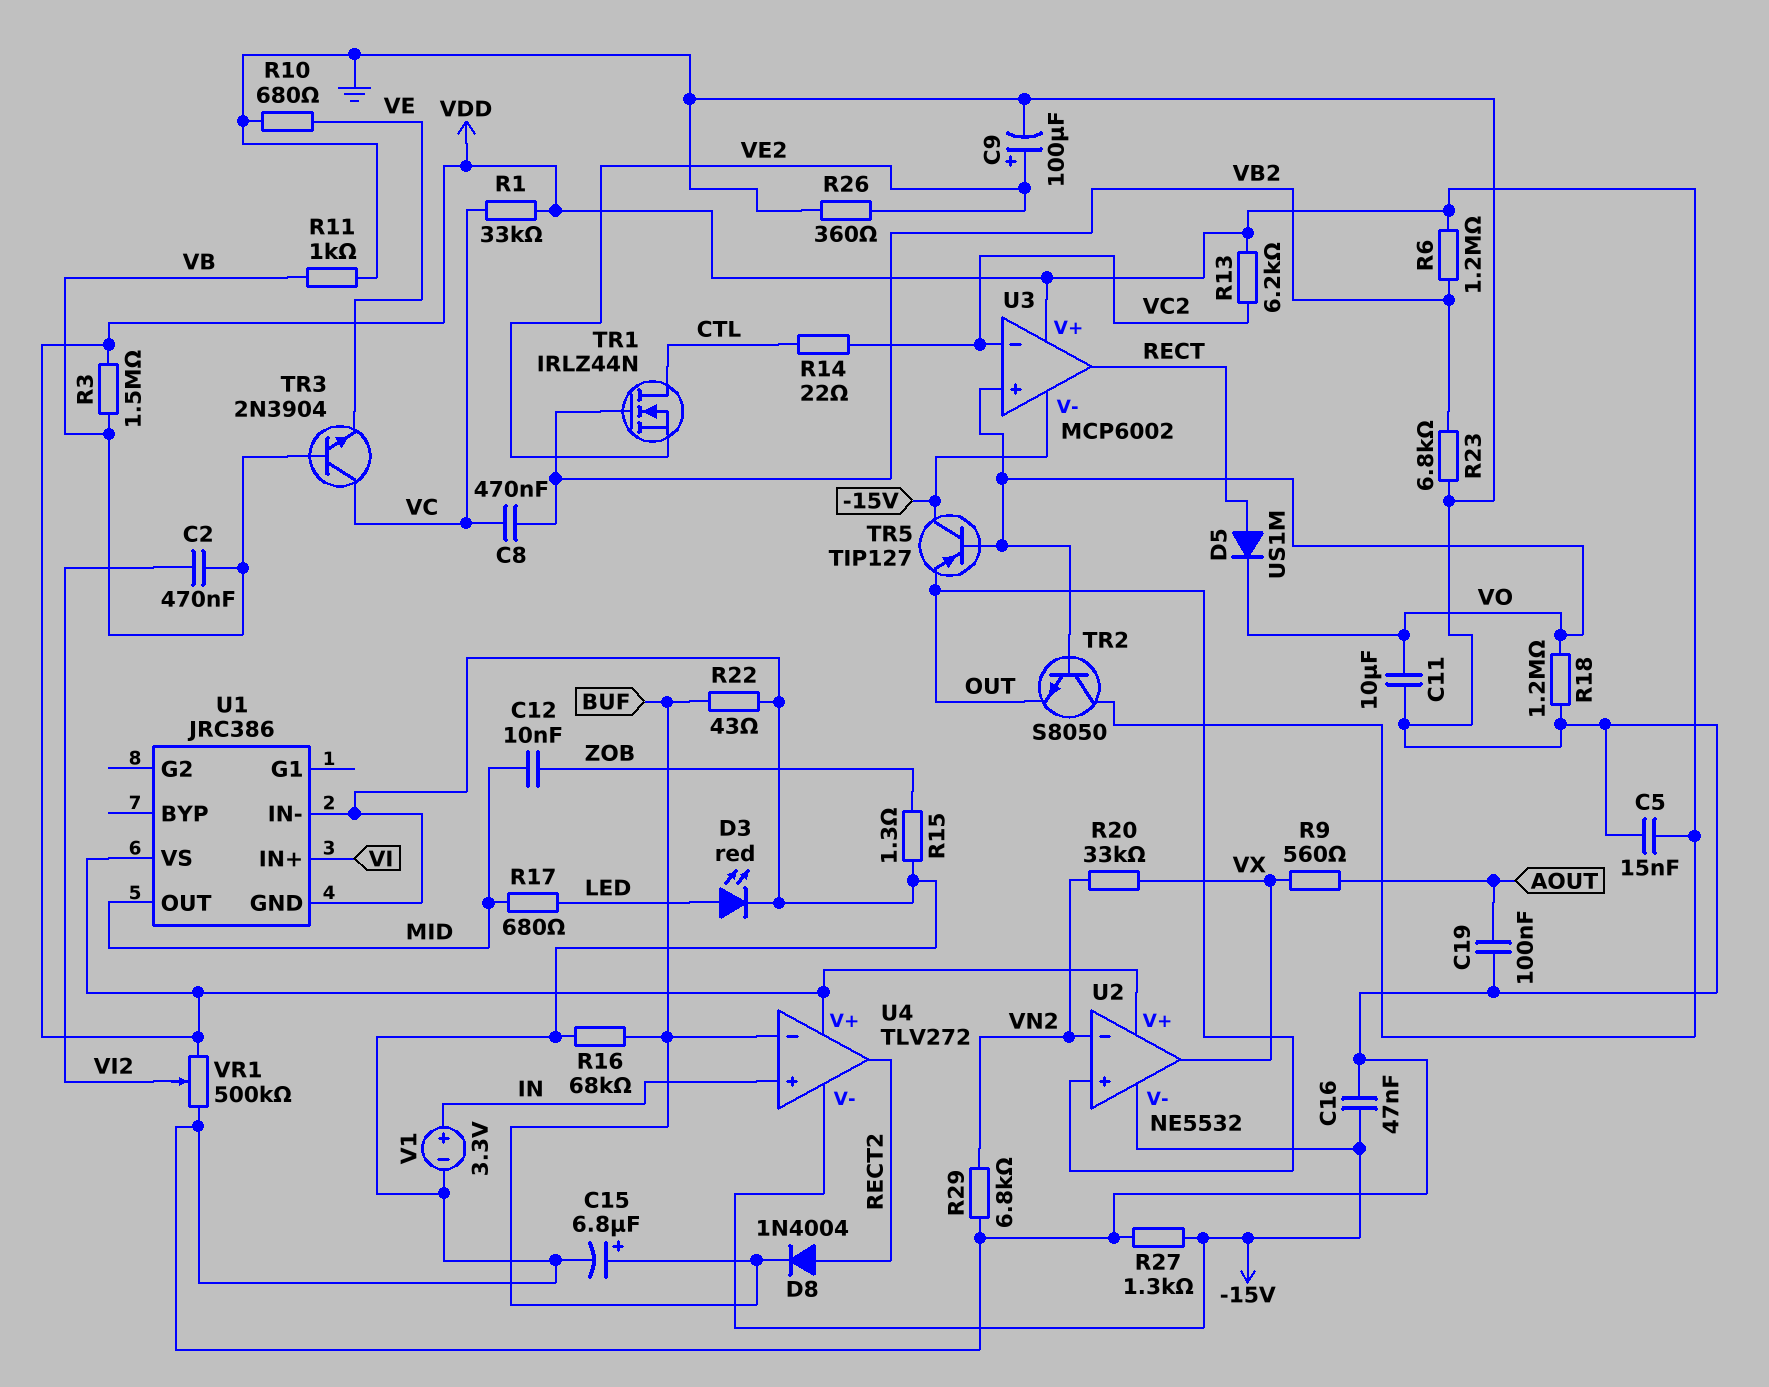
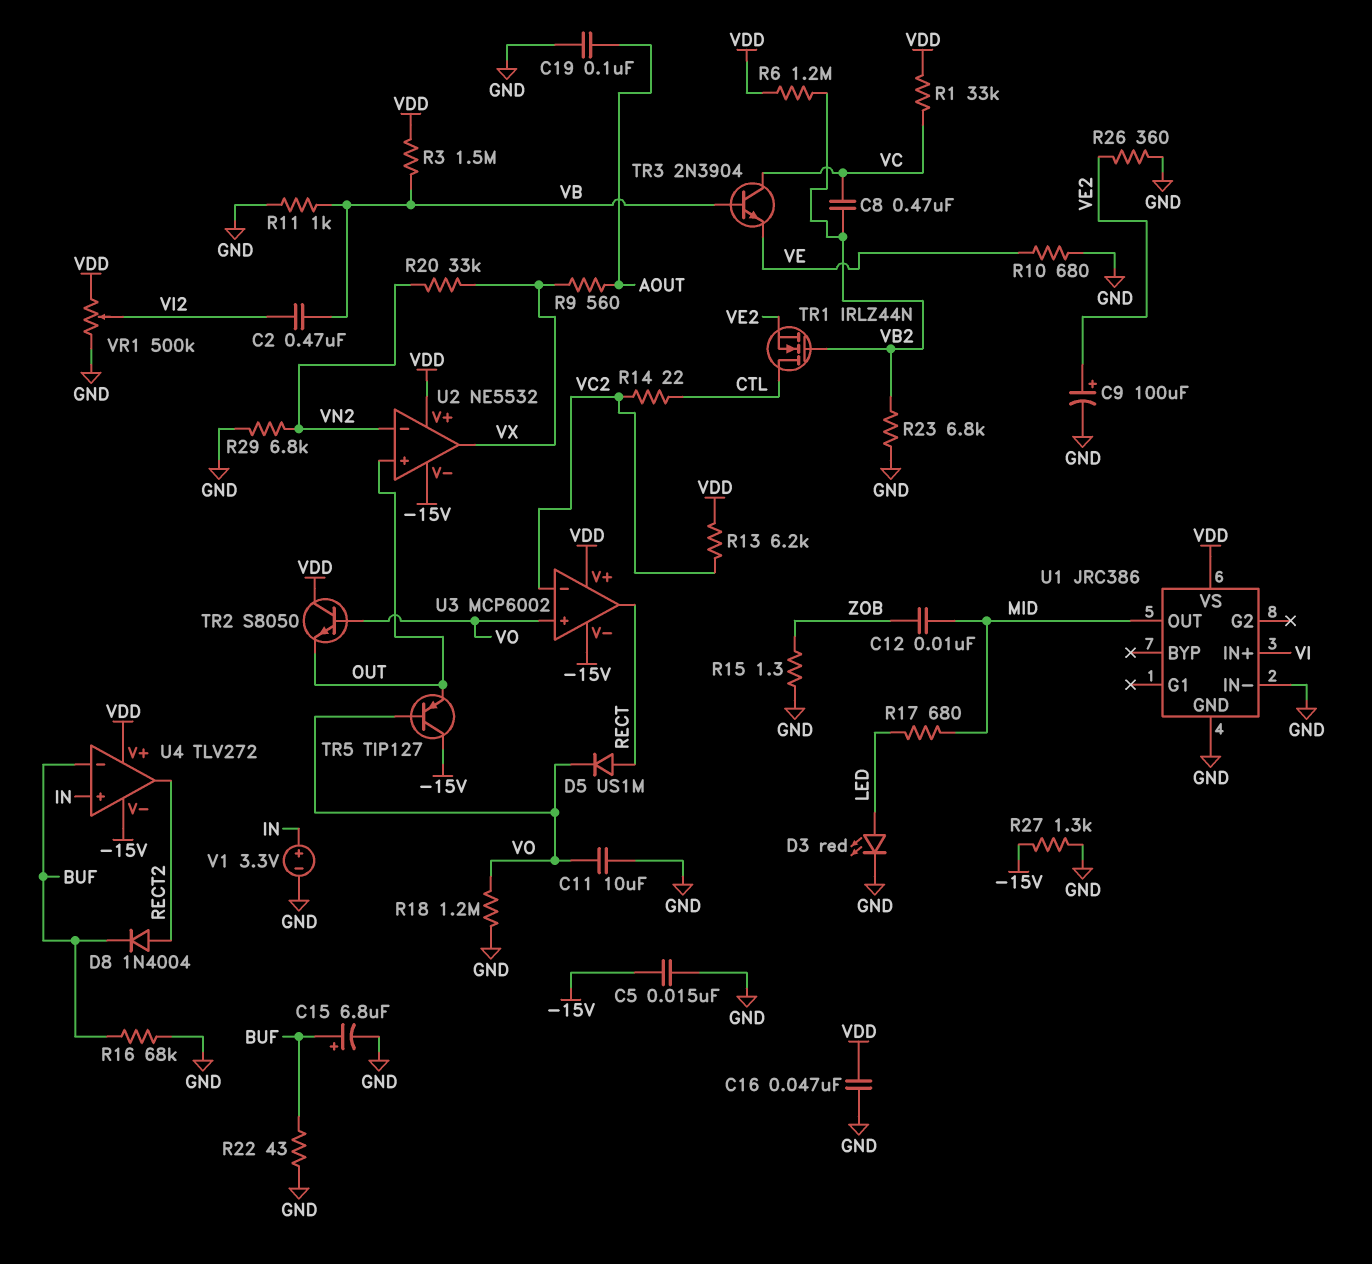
C5: 15nF (GND, VDD) -> 15nF (-15V, GND)
C16: 47nF (-15V, GND) -> 47nF (GND, VDD)

